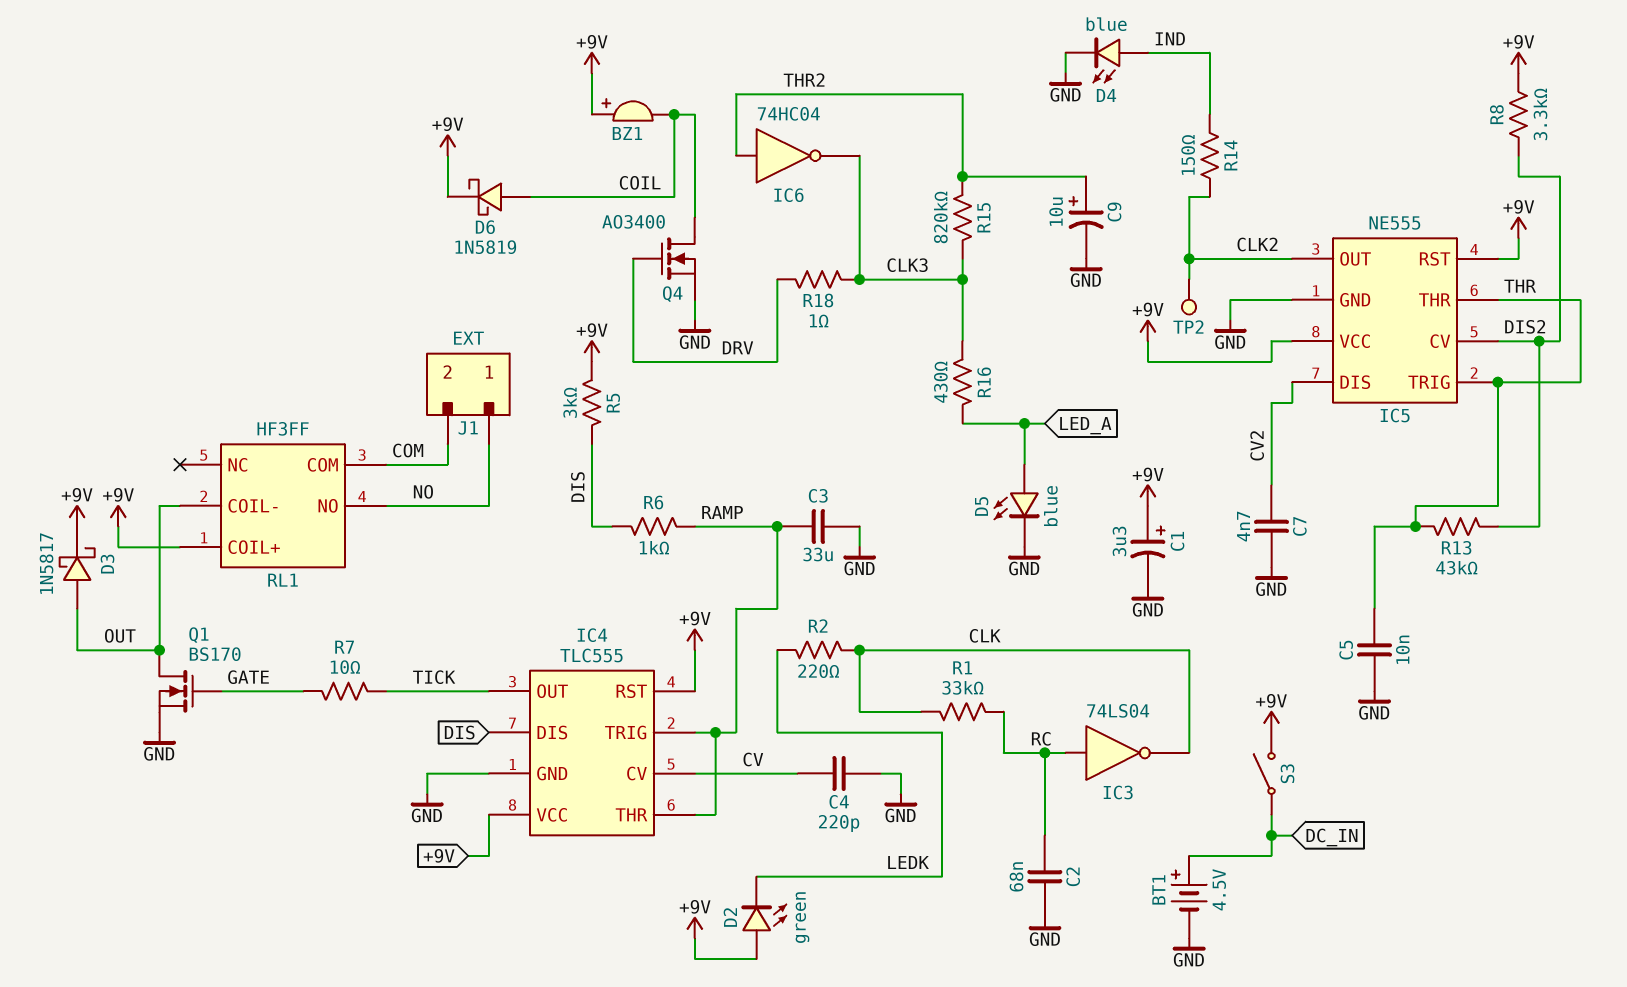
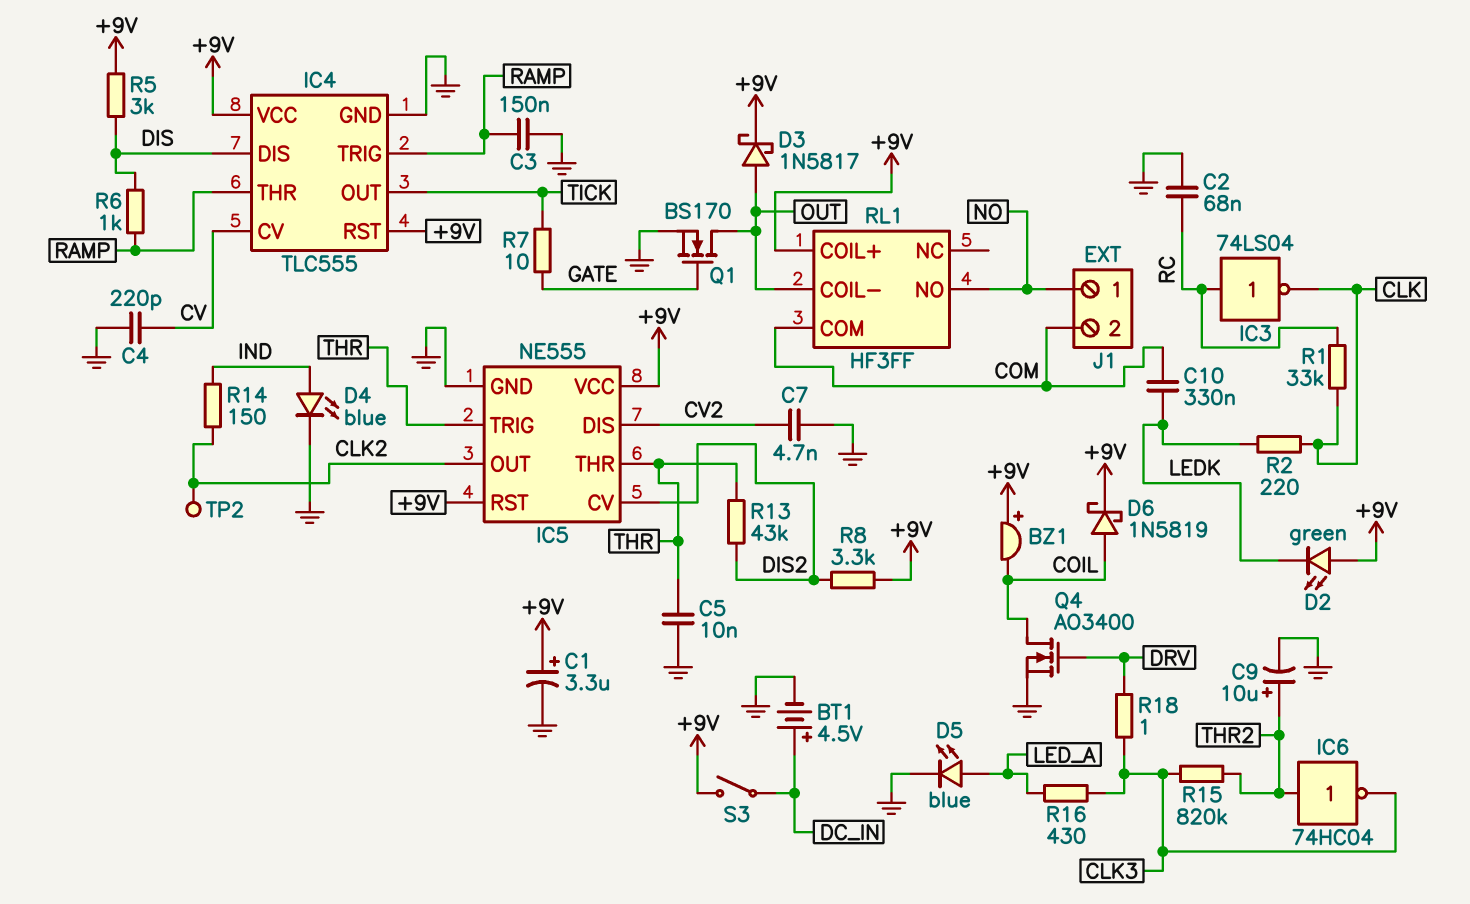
C3: 33uF (GND, RAMP) -> 150nF (GND, RAMP)
C10: none -> 330nF (COM, LEDK)

